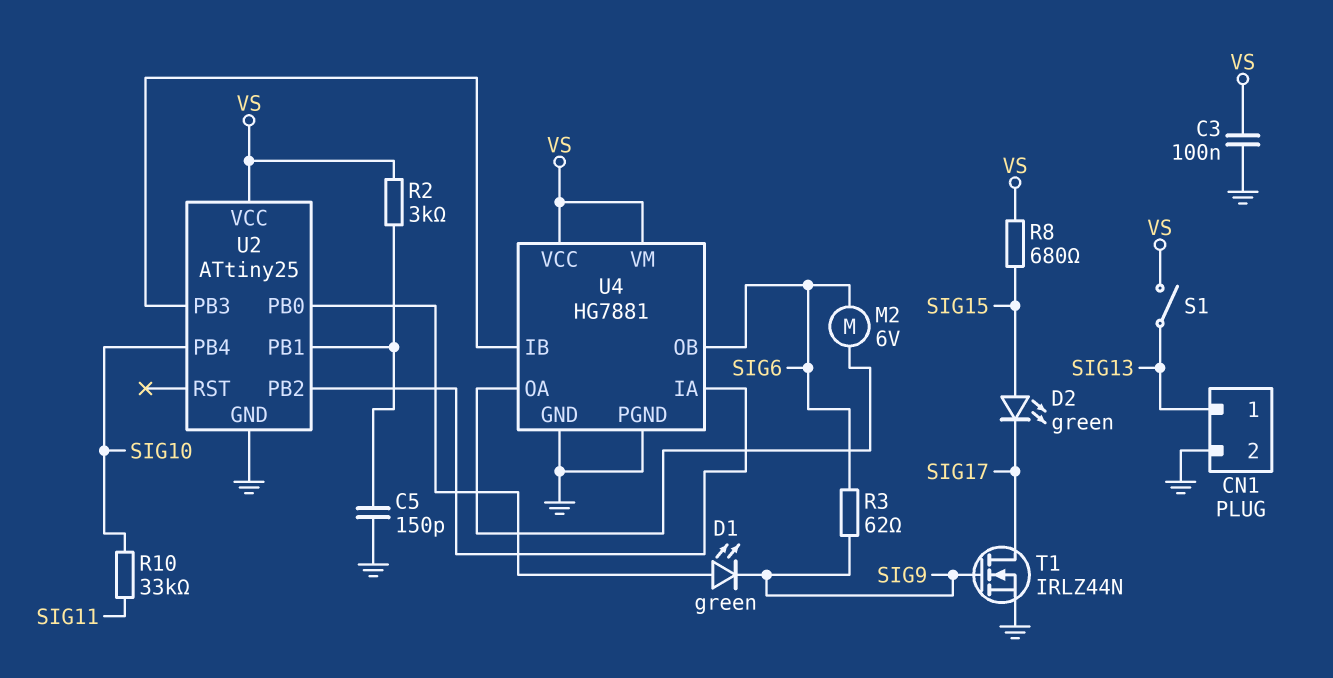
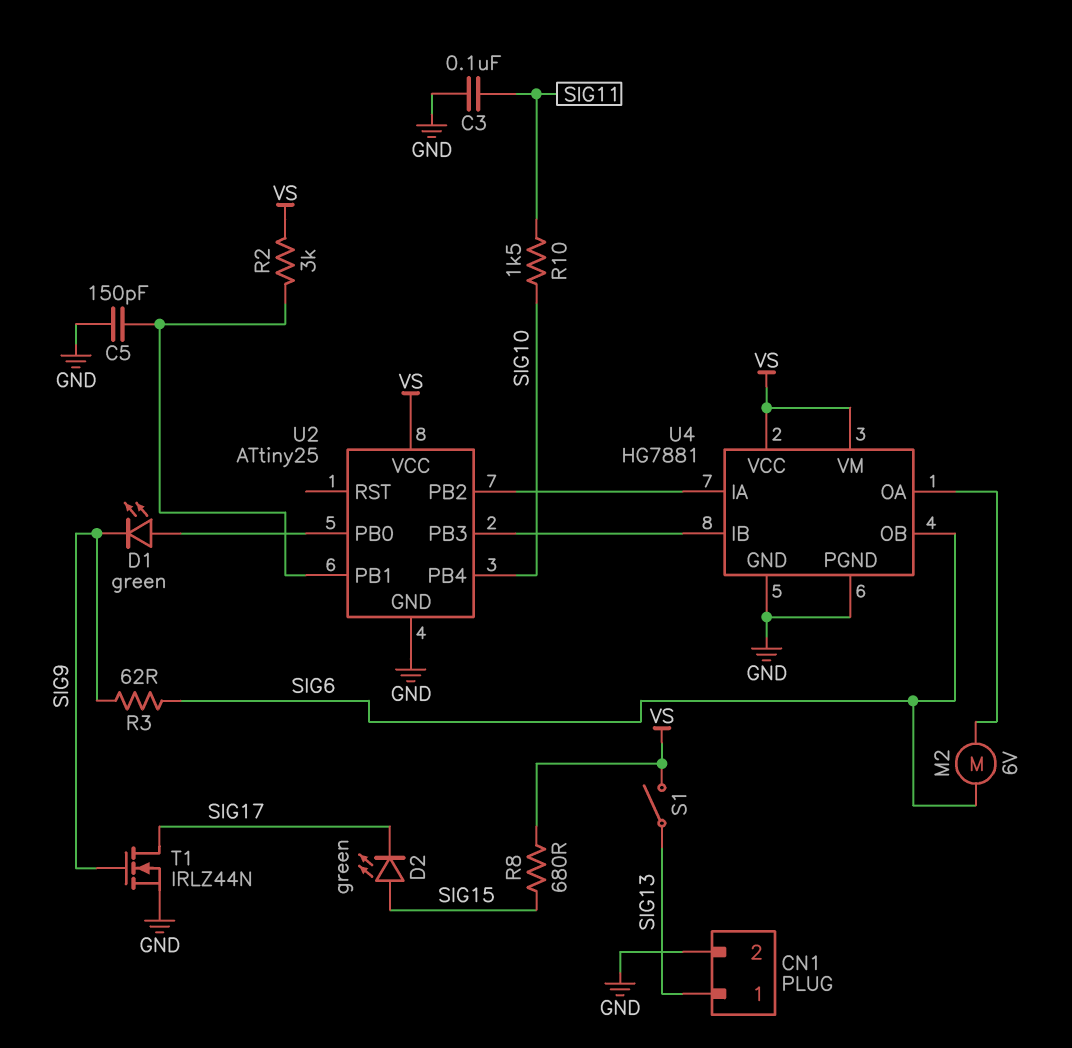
C3: 100nF (GND, VS) -> 100nF (GND, SIG11)
R10: 33k (SIG10, SIG11) -> 1.5k (SIG10, SIG11)

